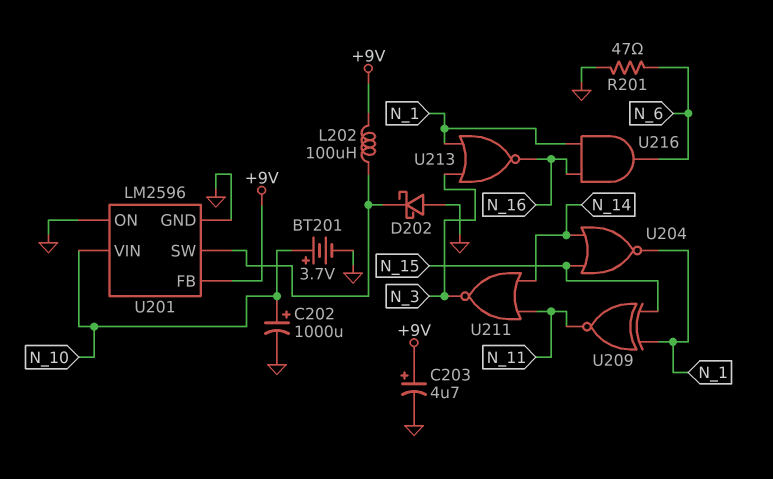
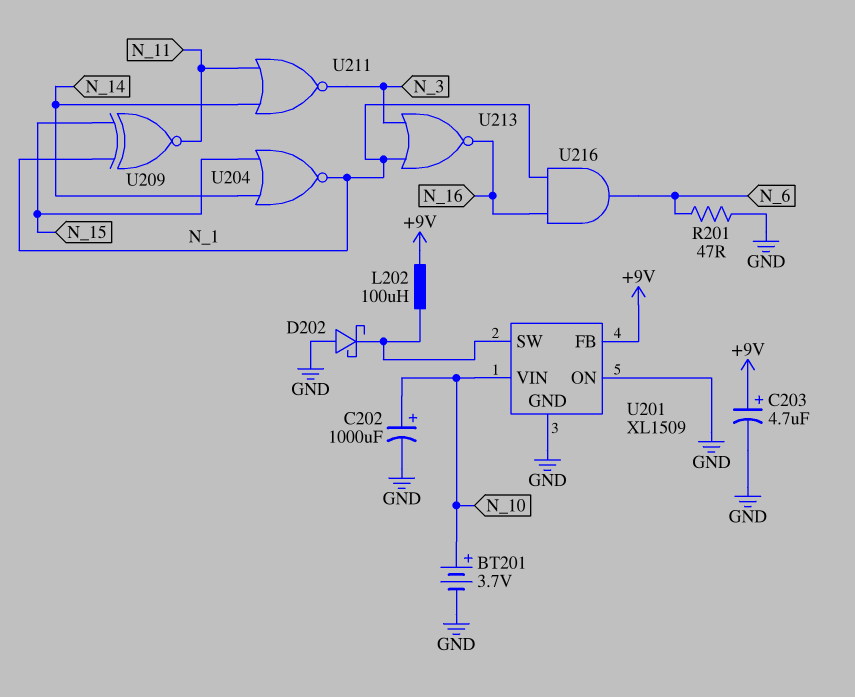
U201: LM2596 -> XL1509

